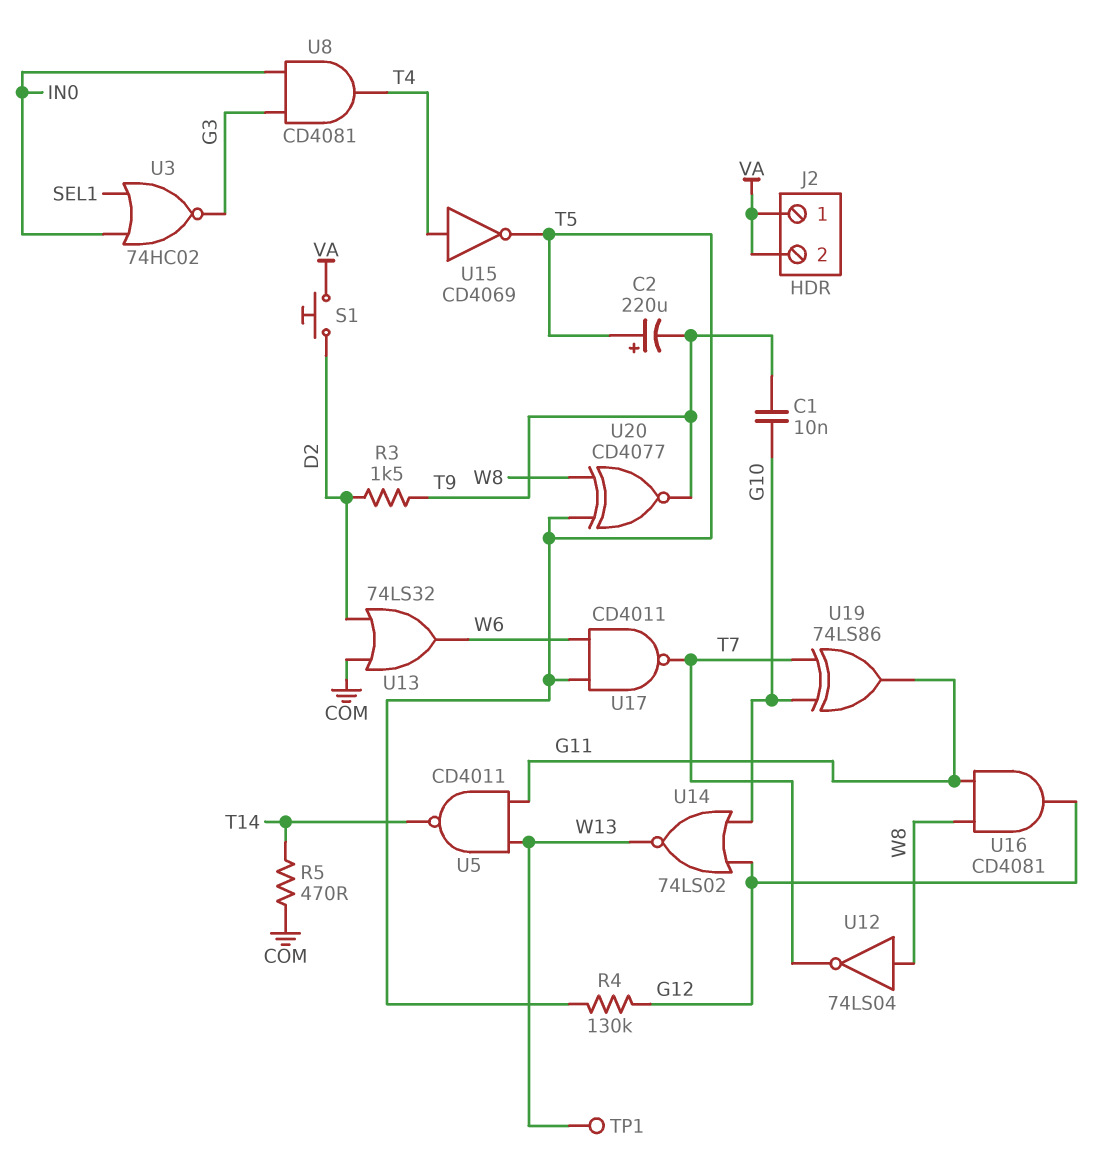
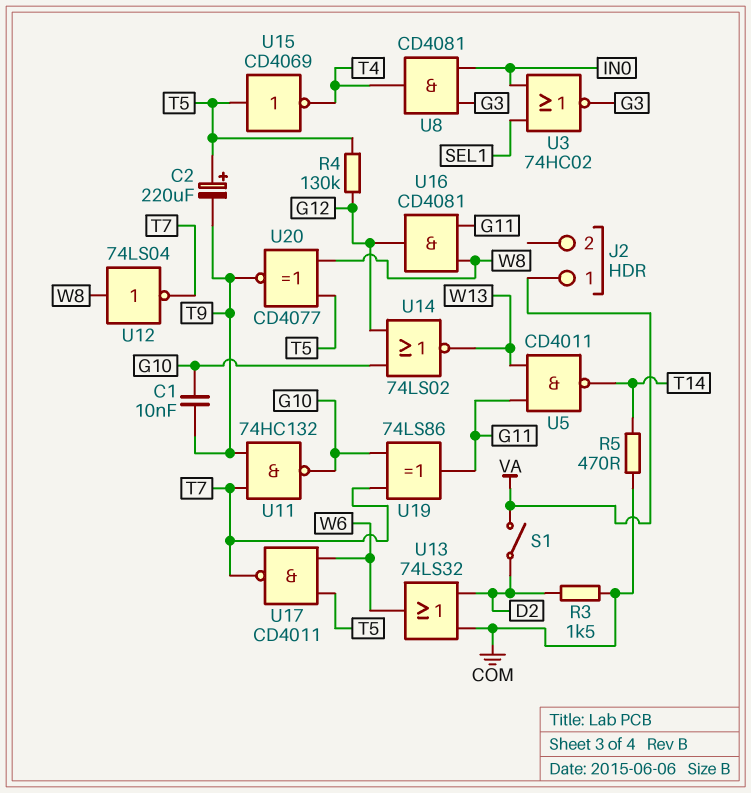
J2 pin 2: VA -> none
R3: 1.5k (D2, T9) -> 1.5k (COM, D2)
S1: button (D2, VA) -> switch (D2, VA)
TP1: test point (W13) -> none
U11: none -> NAND 74HC132 (in T7, in T9, out G10)
U15: NOT CD4069 (in T4, out T5) -> NOT CD4069 (in T5, out T4)

